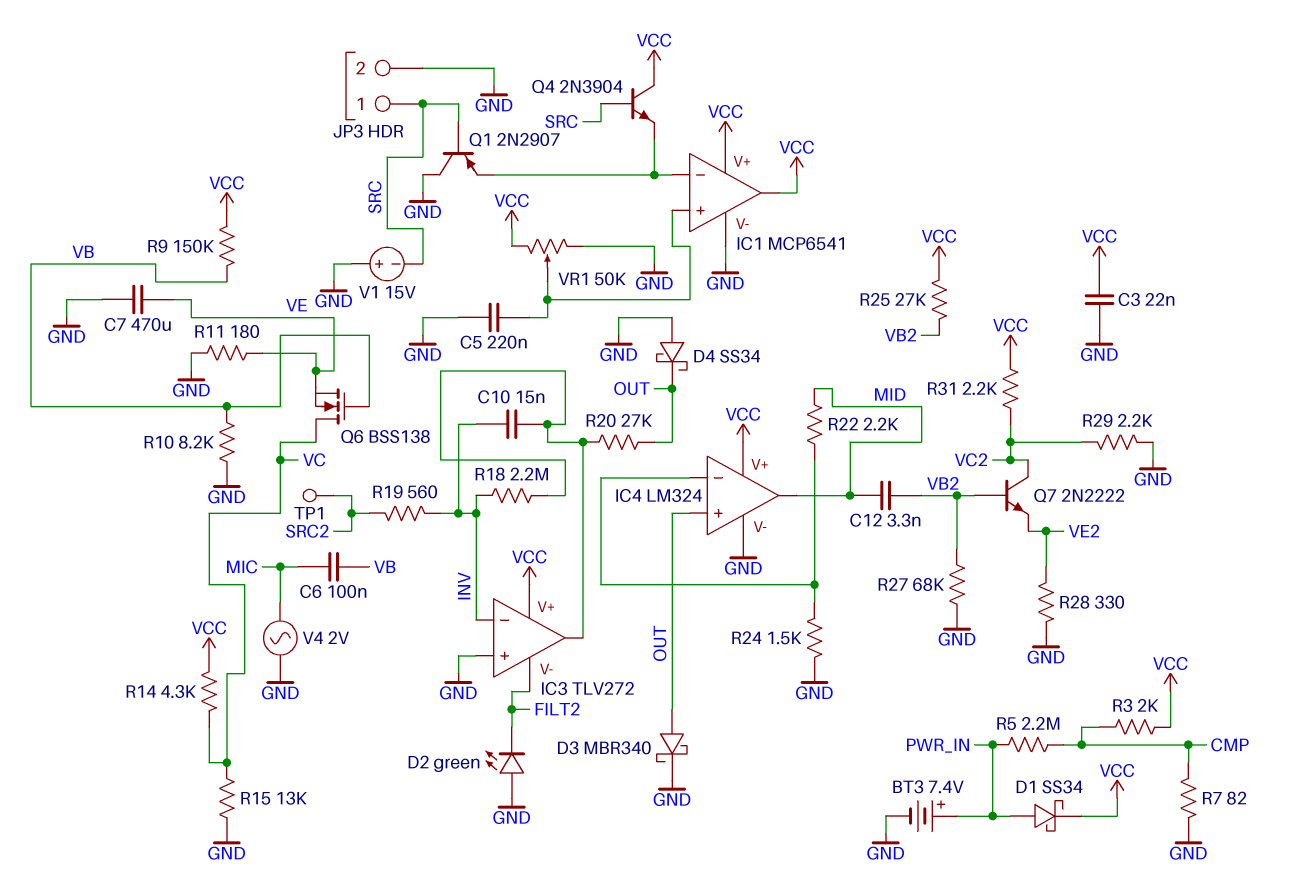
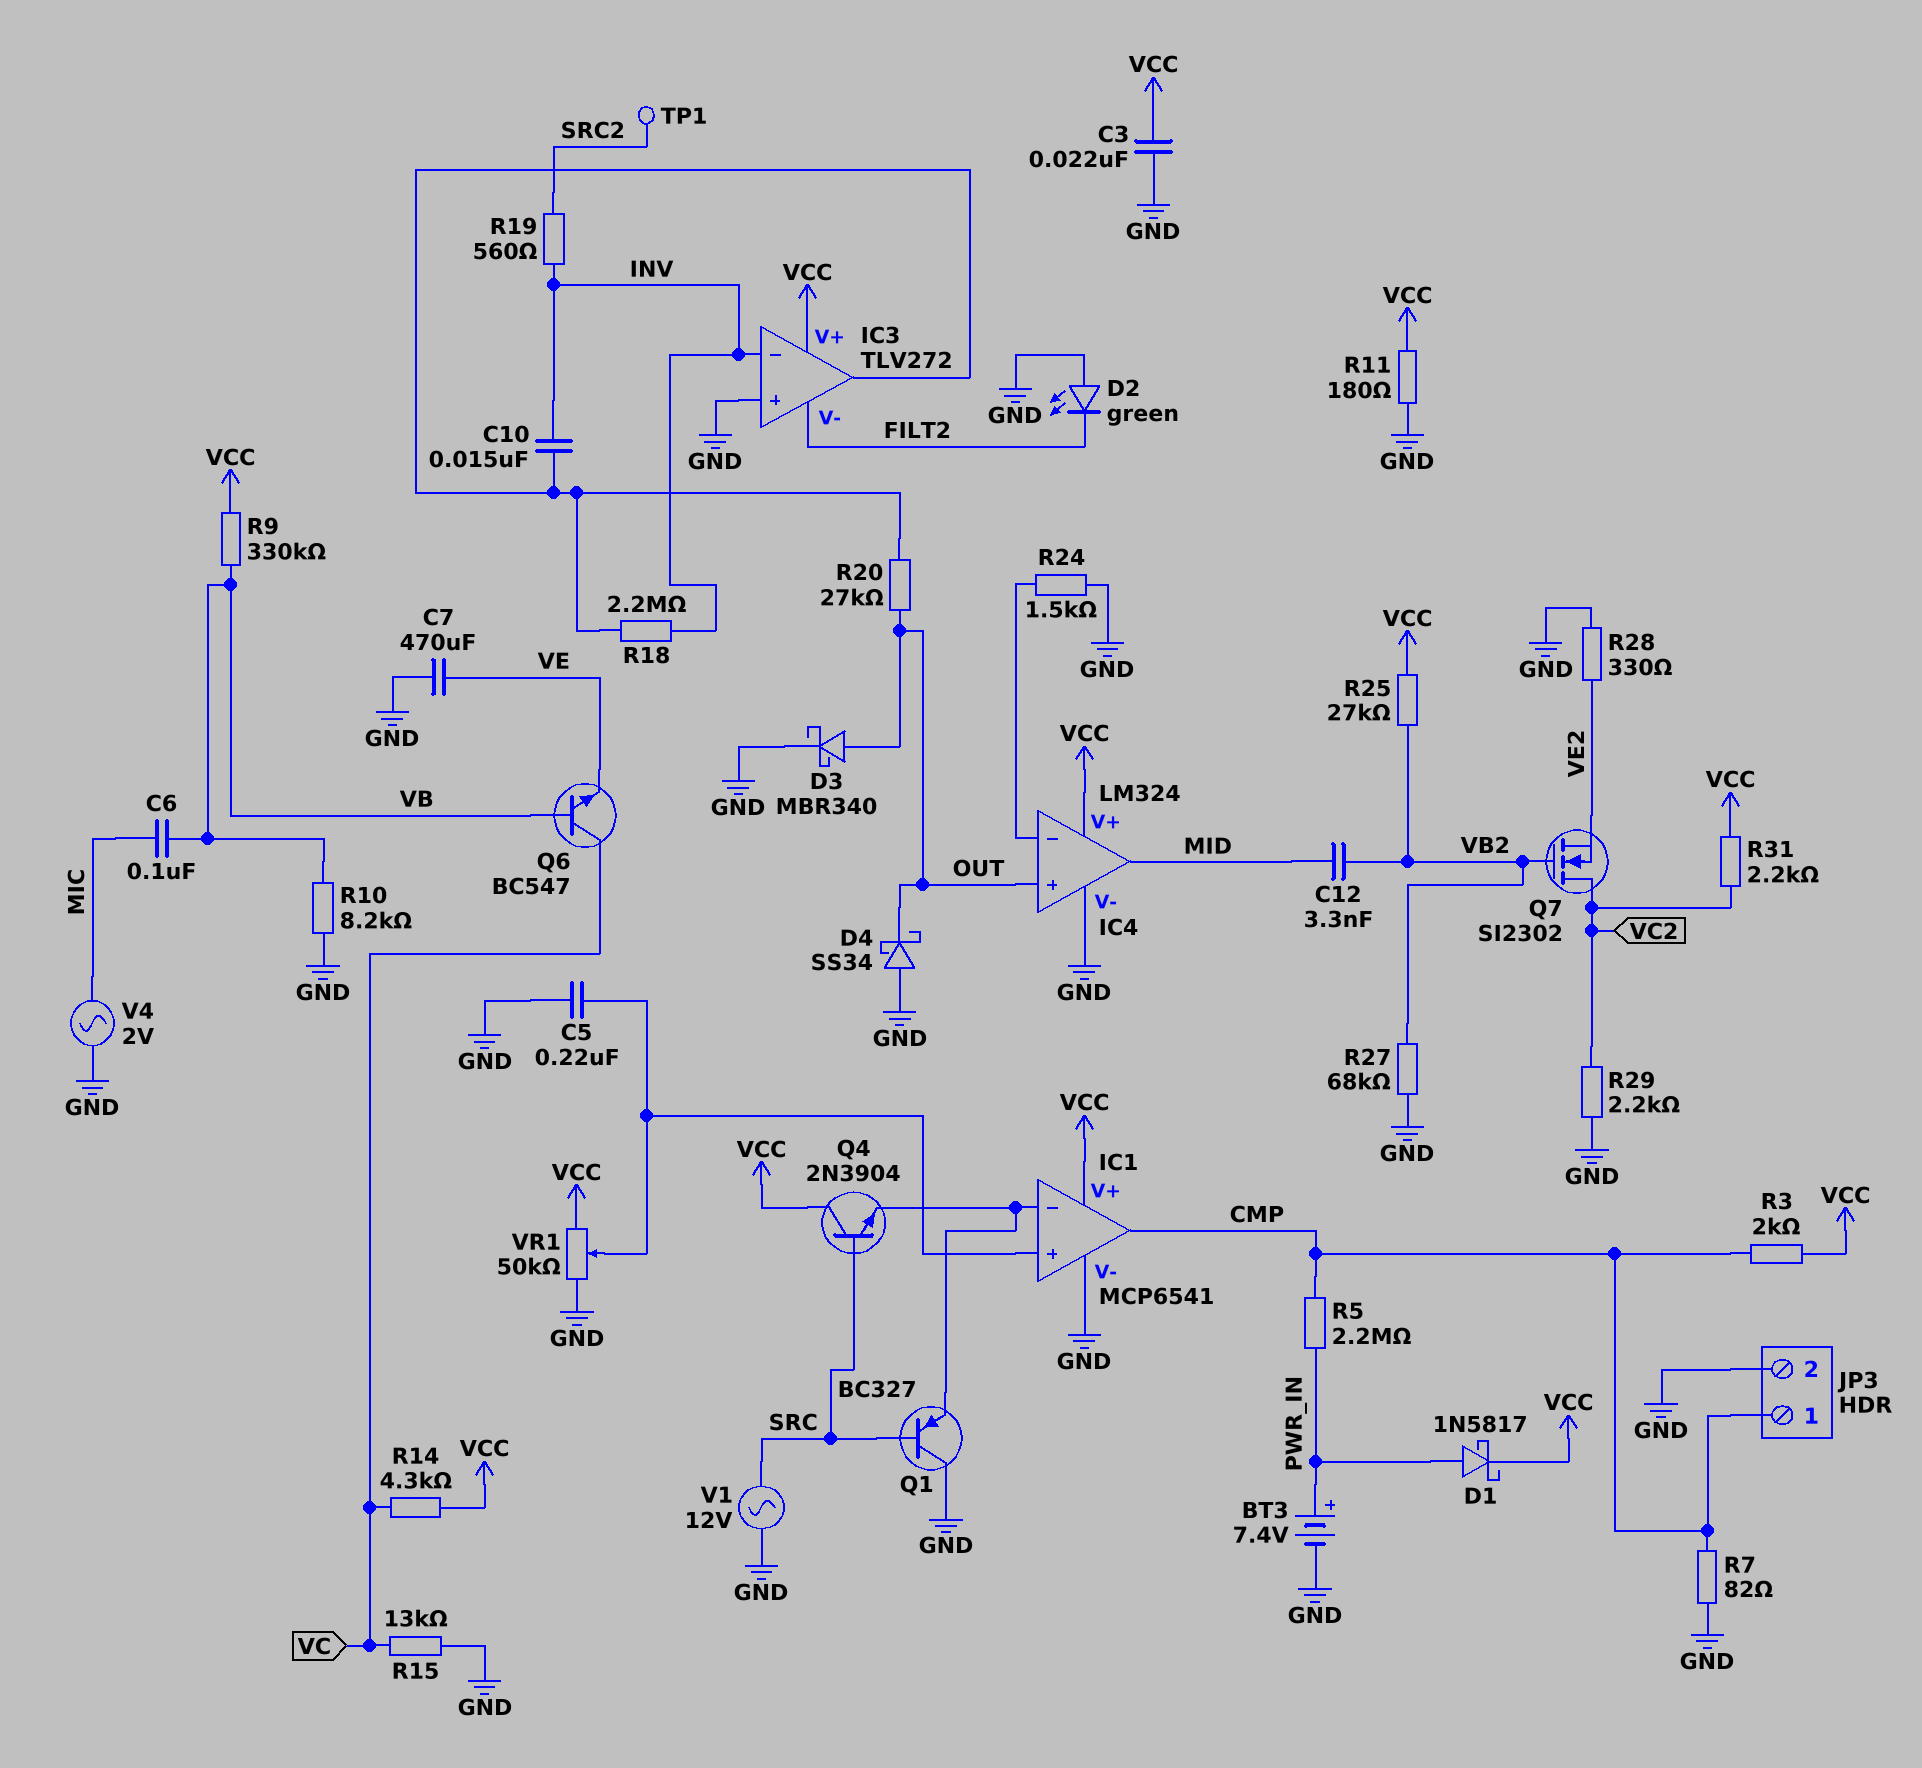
D1: schottky SS34 (A PWR_IN, K VCC) -> schottky 1N5817 (A PWR_IN, K VCC)
IC1 pin out: VCC -> CMP
JP3 pin 1: SRC -> CMP
Q1: PNP 2N2907 (B SRC, C GND, E IC1/in-) -> PNP BC327 (B SRC, C GND, E IC1/in-)
Q6: NMOS BSS138 (G VB, D VC, S VE) -> NPN BC547 (B VB, C VC, E VE)
Q7: NPN 2N2222 (B VB2, C VC2, E VE2) -> NMOS SI2302 (G VB2, D VC2, S VE2)
R9: 150k (VB, VCC) -> 330k (VB, VCC)
R11: 180 (GND, VE) -> 180 (GND, VCC)
R22: 2.2k (IC4/in-, MID) -> none
V1: 15V (plus GND, minus SRC) -> AC 12V (GND, SRC)

